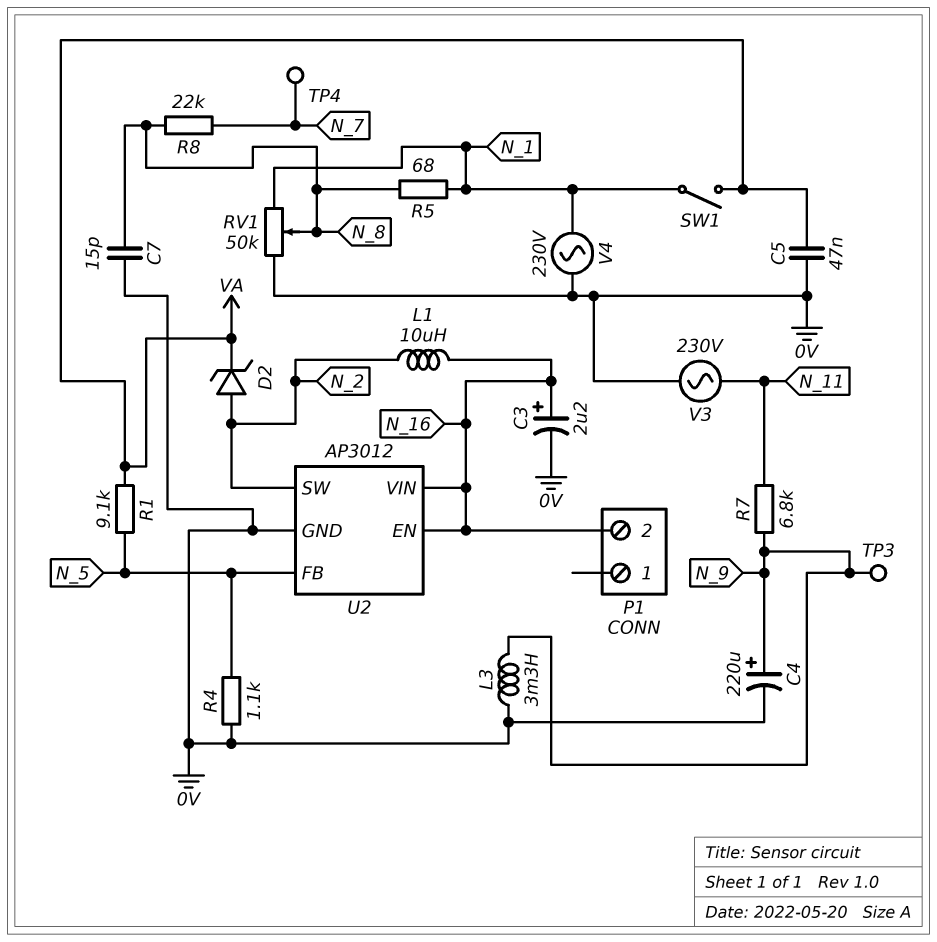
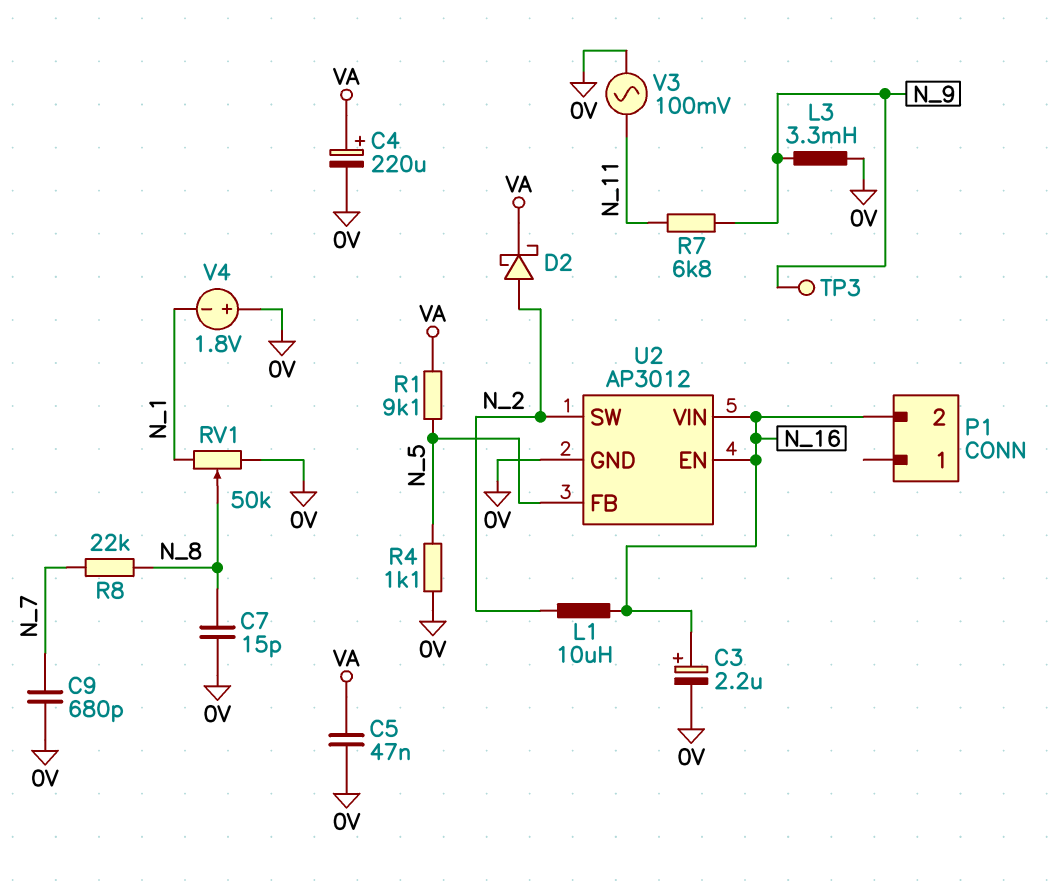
C4: 220uF (plus N_9, minus 0V) -> 220uF (plus VA, minus 0V)
C9: none -> 680pF (0V, N_7)
D2: zener (A N_2, K VA) -> schottky (A N_2, K VA)
R5: 68 (N_1, N_8) -> none
SW1: switch (N_1, VA) -> none
TP4: test point (N_7) -> none
V3: AC 230V (0V, N_11) -> AC 100mV (0V, N_11)
V4: AC 230V (0V, N_1) -> 1.8V (plus 0V, minus N_1)

